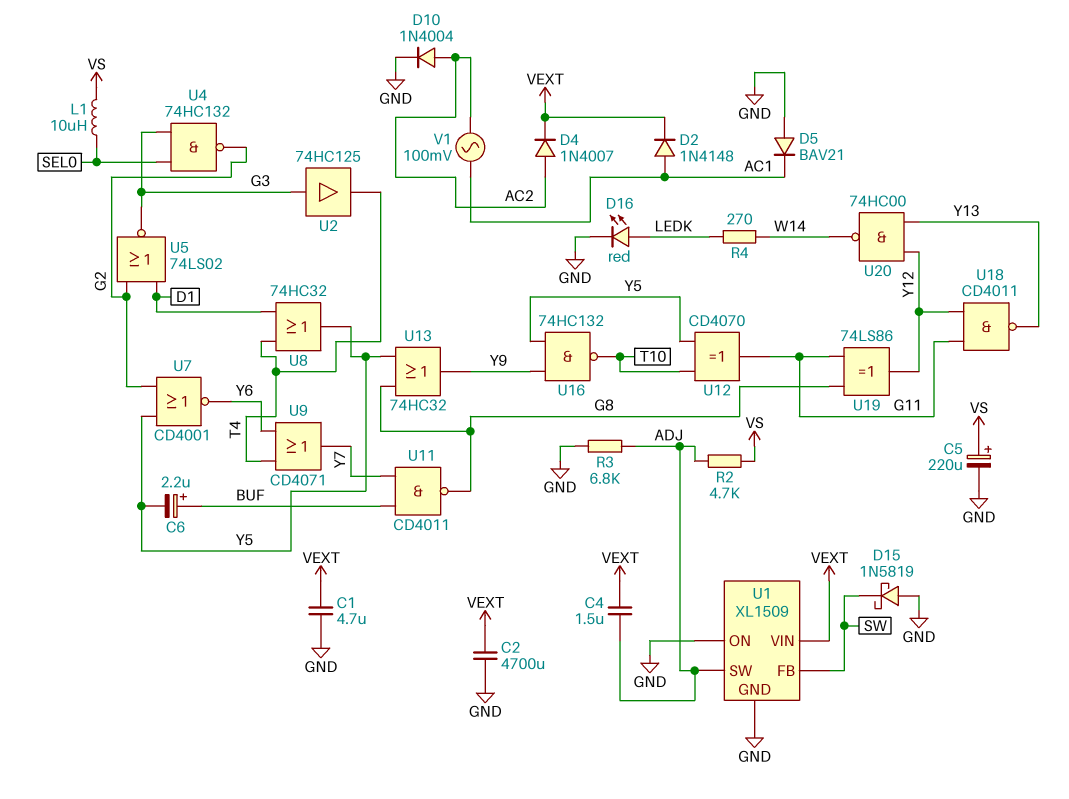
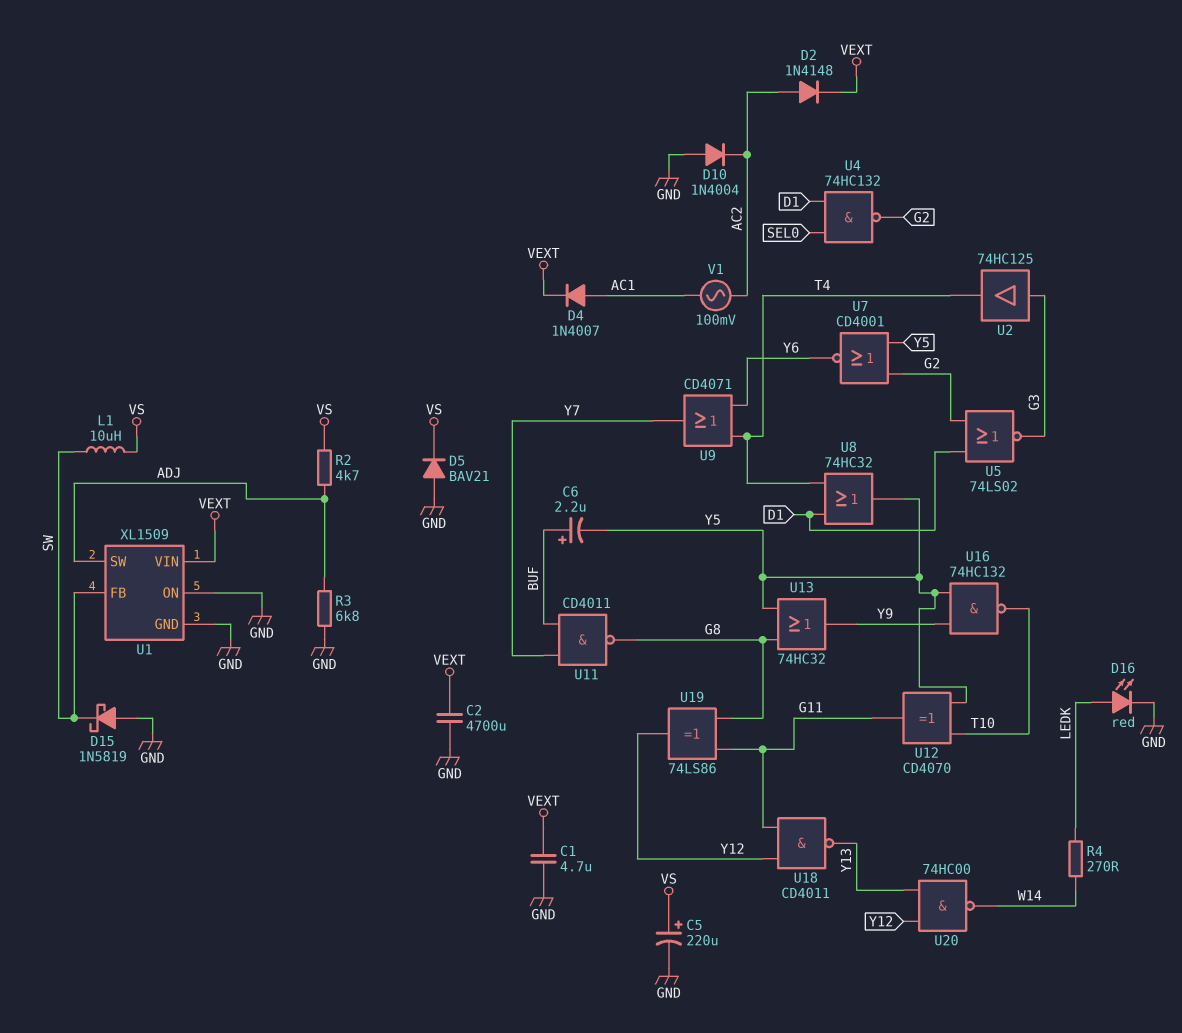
C4: 1.5uF (ADJ, VEXT) -> none
D2: diode 1N4148 (A AC1, K VEXT) -> diode 1N4148 (A AC2, K VEXT)
D4: diode 1N4007 (A AC2, K VEXT) -> diode 1N4007 (A AC1, K VEXT)
D5: diode BAV21 (A GND, K AC1) -> diode BAV21 (A GND, K VS)
D10: diode 1N4004 (A AC2, K GND) -> diode 1N4004 (A GND, K AC2)
L1: 10uH (SEL0, VS) -> 10uH (SW, VS)
U4: NAND 74HC132 (in G3, in SEL0, out G2) -> NAND 74HC132 (in D1, in SEL0, out G2)

